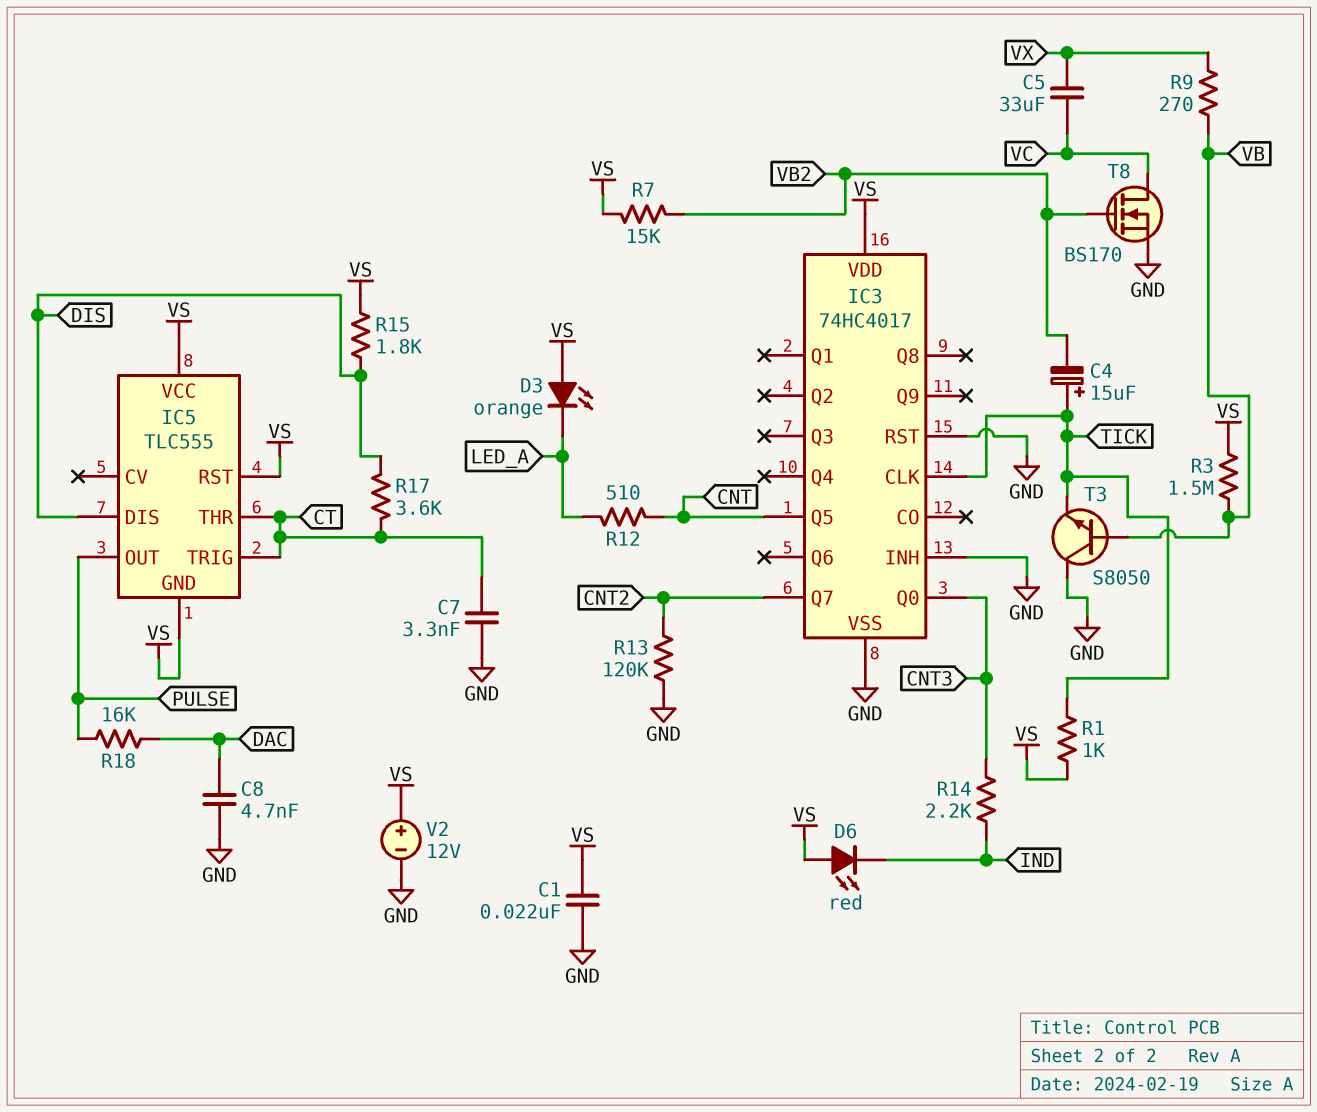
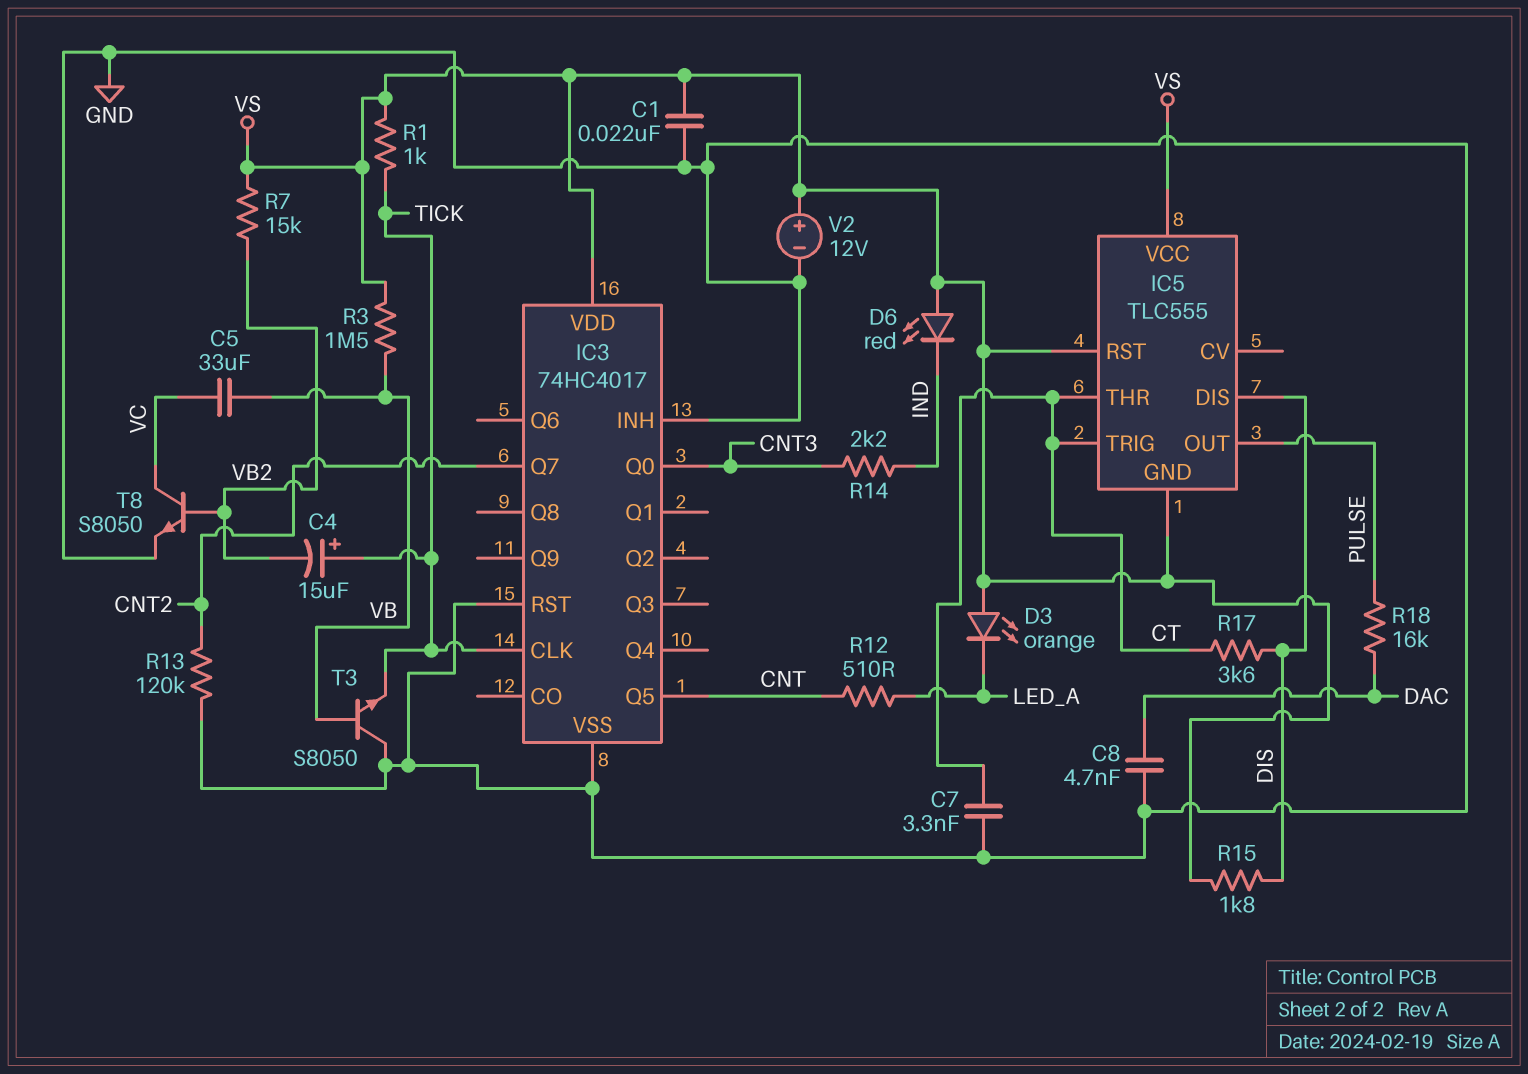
C5: 33uF (VC, VX) -> 33uF (VB, VC)
R9: 270 (VB, VX) -> none
T8: NMOS BS170 (G VB2, D VC, S GND) -> NPN S8050 (B VB2, C VC, E GND)

